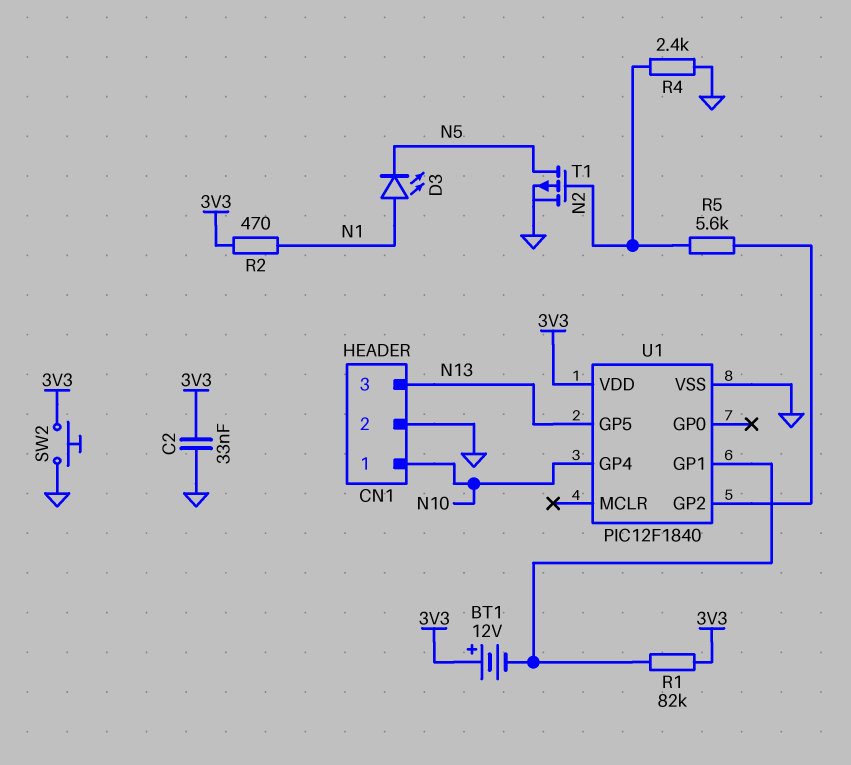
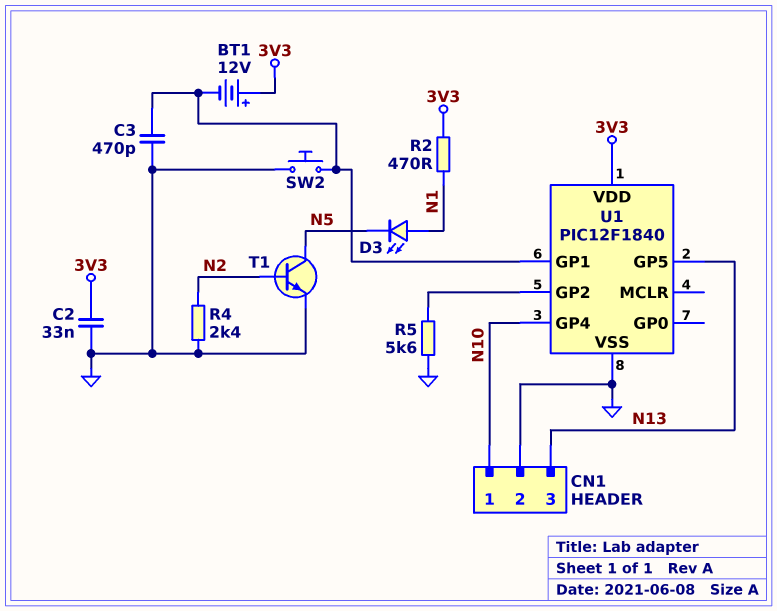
C3: none -> 470pF (GND, U1/GP1)
R1: 82k (3V3, U1/GP1) -> none
R5: 5.6k (N2, U1/GP2) -> 5.6k (GND, U1/GP2)
SW2: button (3V3, GND) -> button (GND, U1/GP1)
T1: PMOS (G N2, D N5, S GND) -> NPN (B N2, C N5, E GND)

